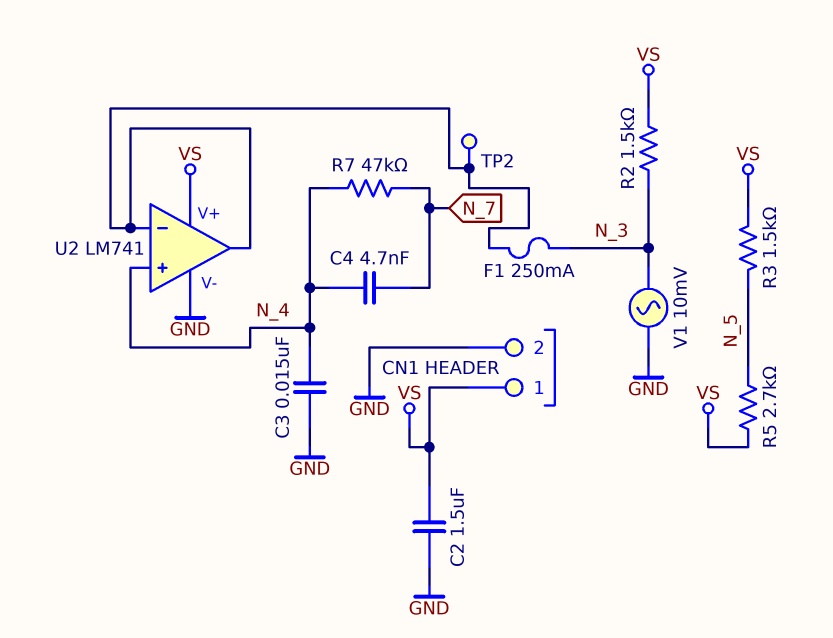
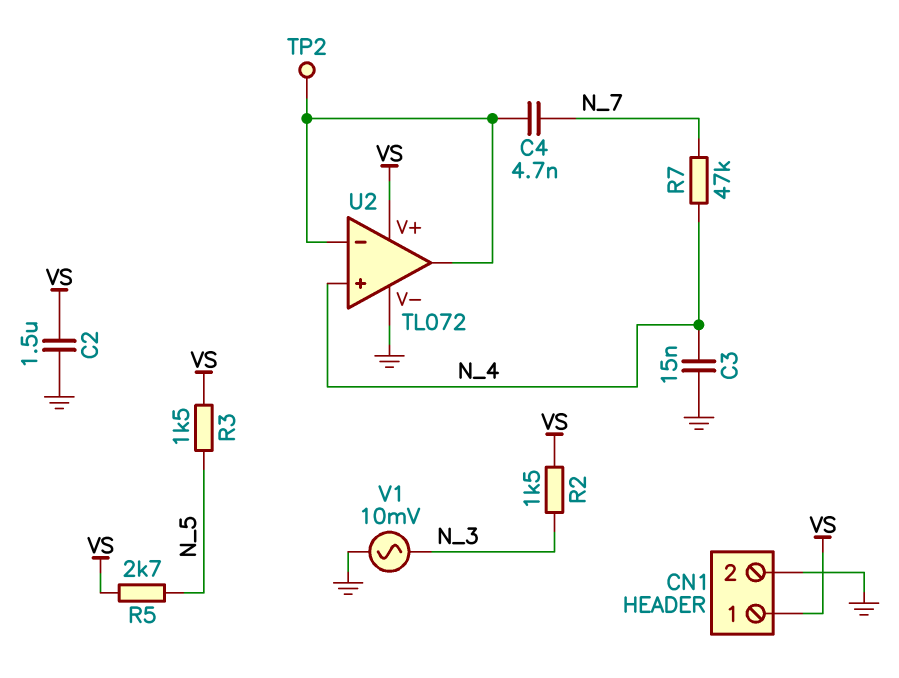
C4: 4.7nF (N_4, N_7) -> 4.7nF (N_7, U2/in-)
F1: 250mA (N_3, U2/in-) -> none
U2: LM741 -> TL072

